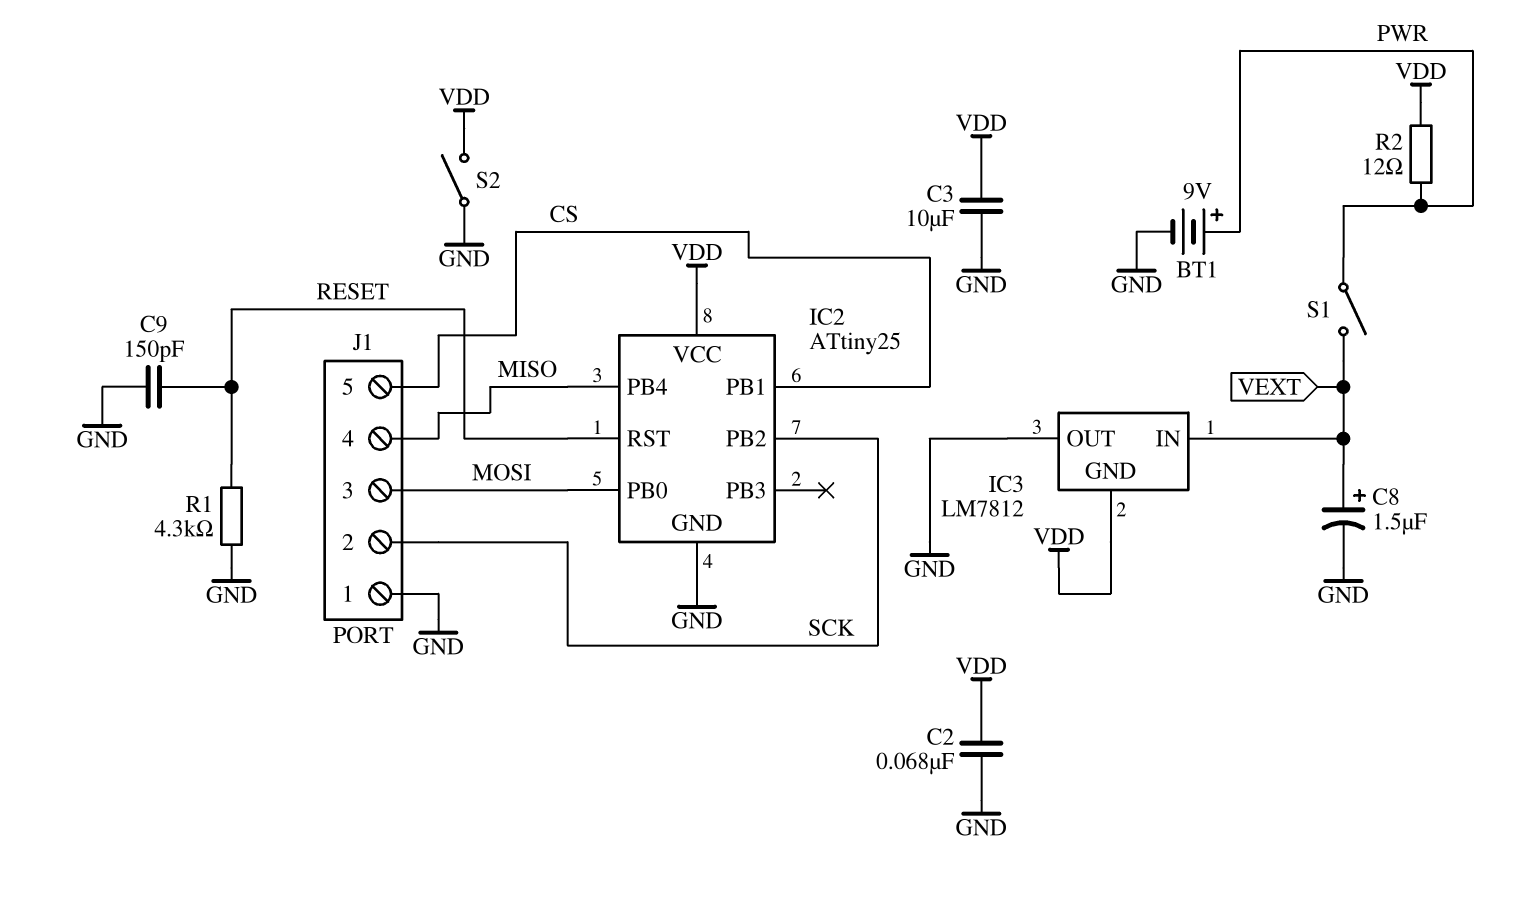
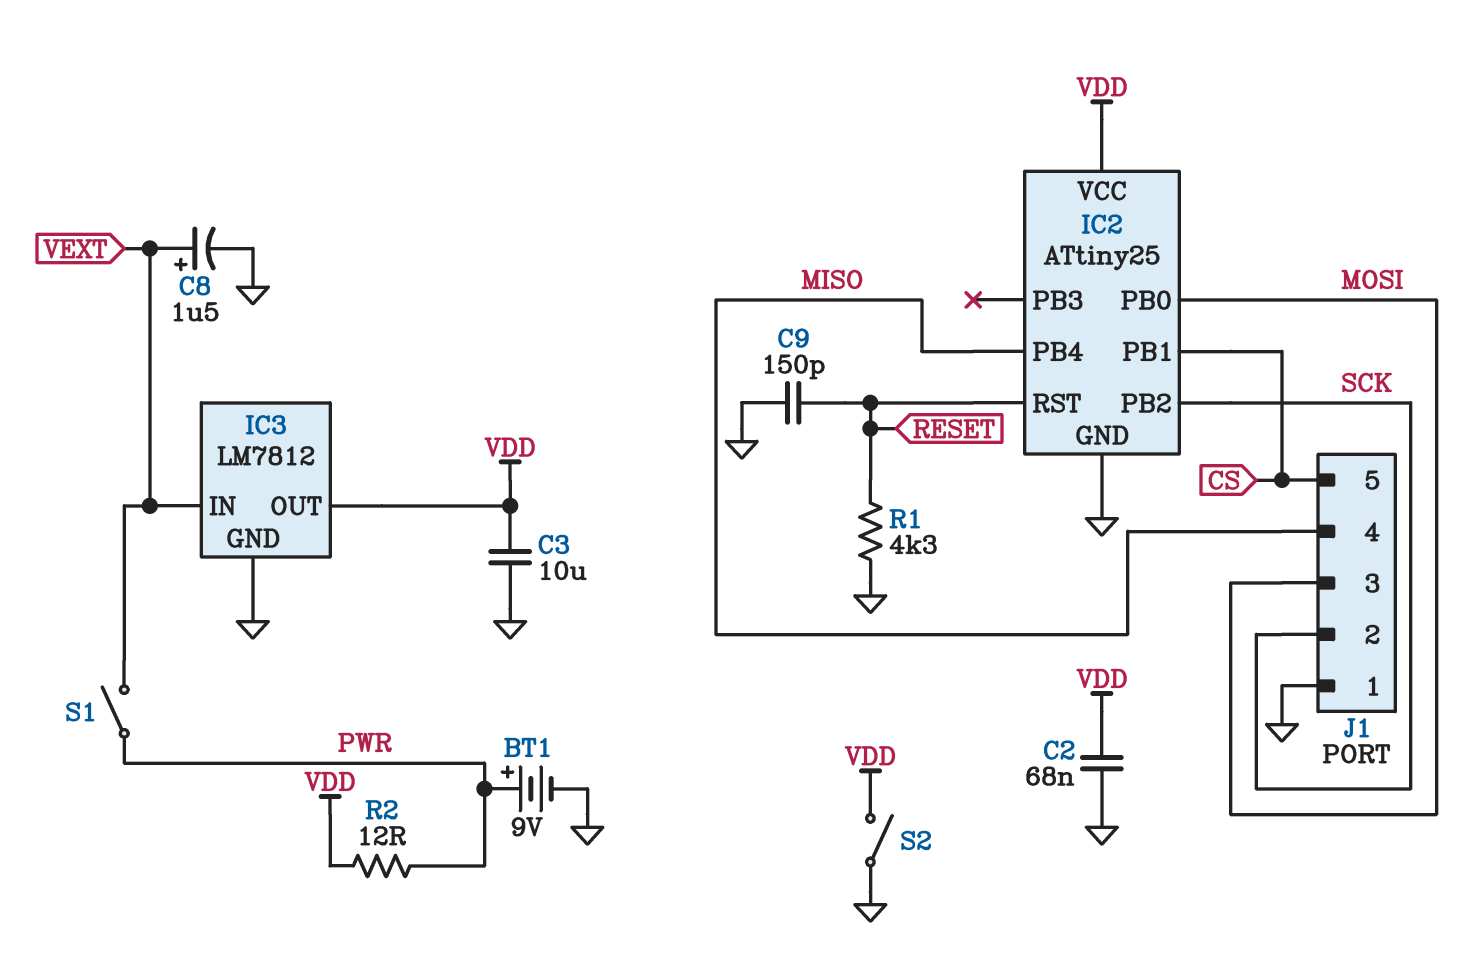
IC3 pin GND: VDD -> GND
IC3 pin OUT: GND -> VDD

